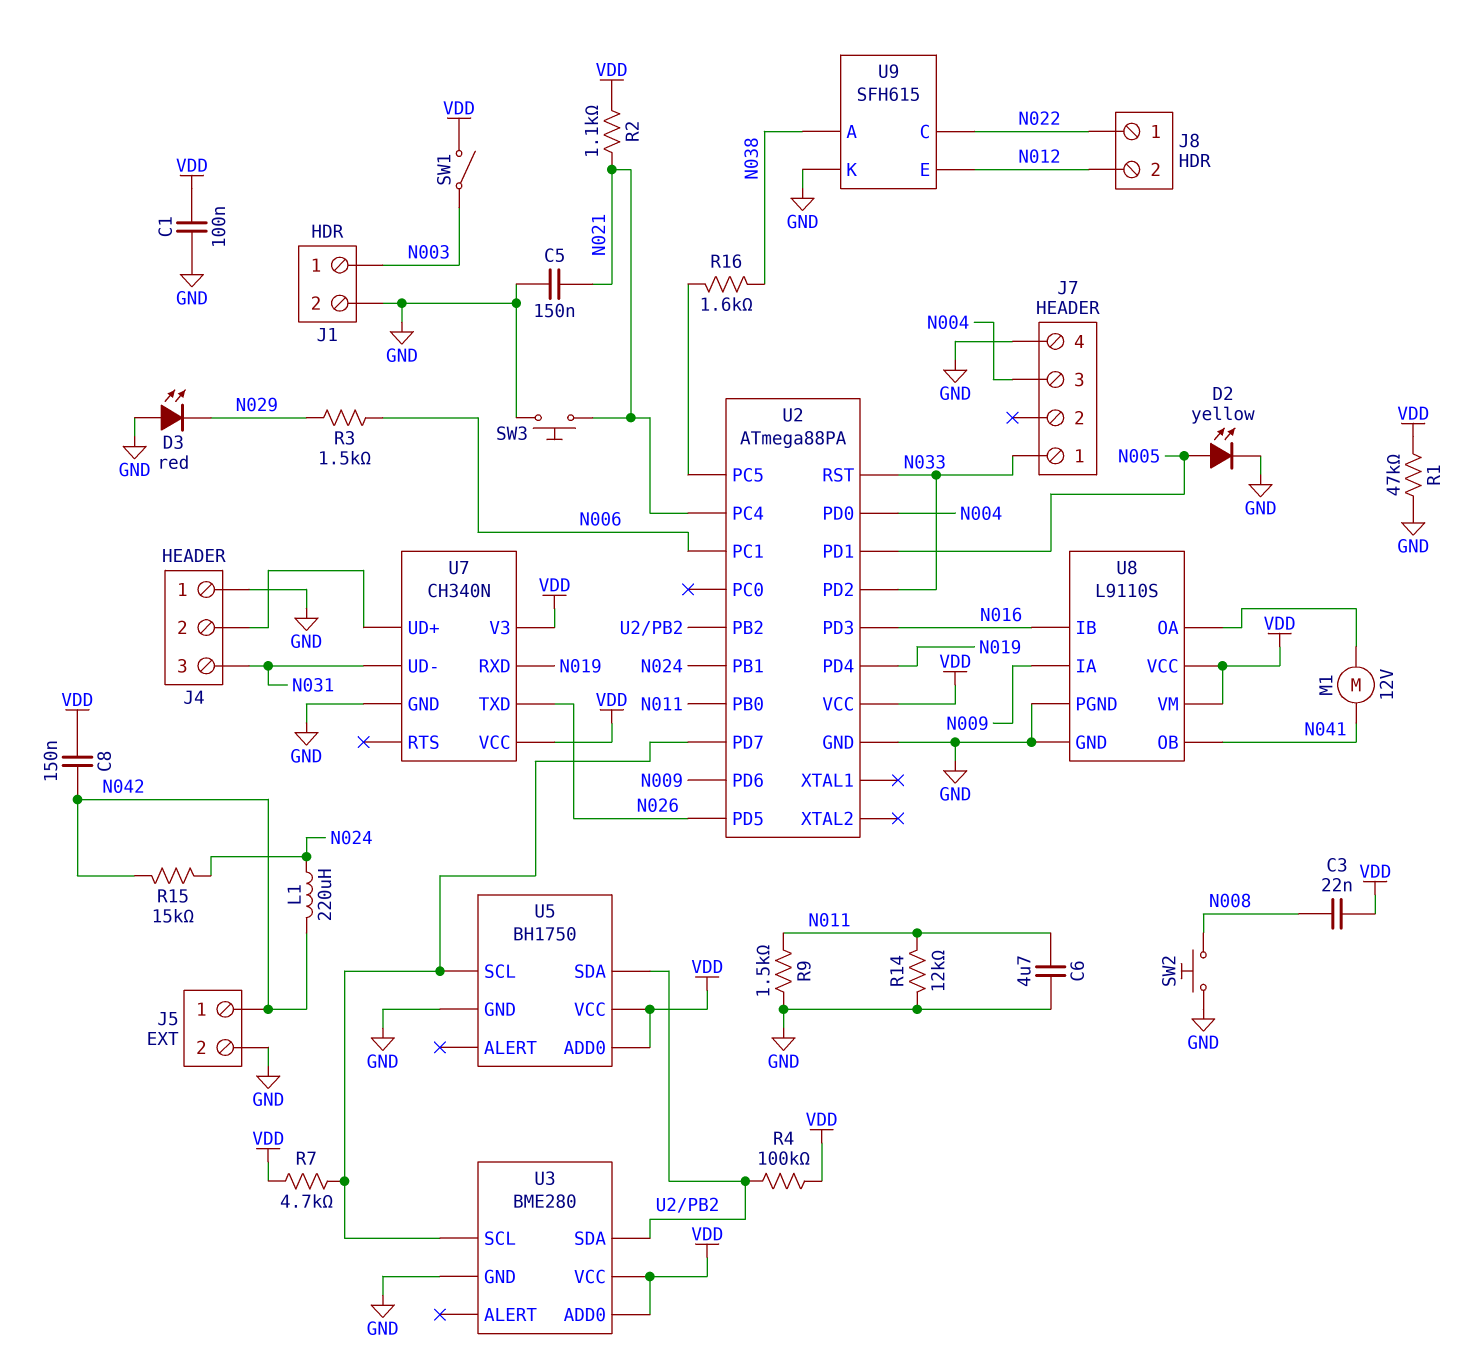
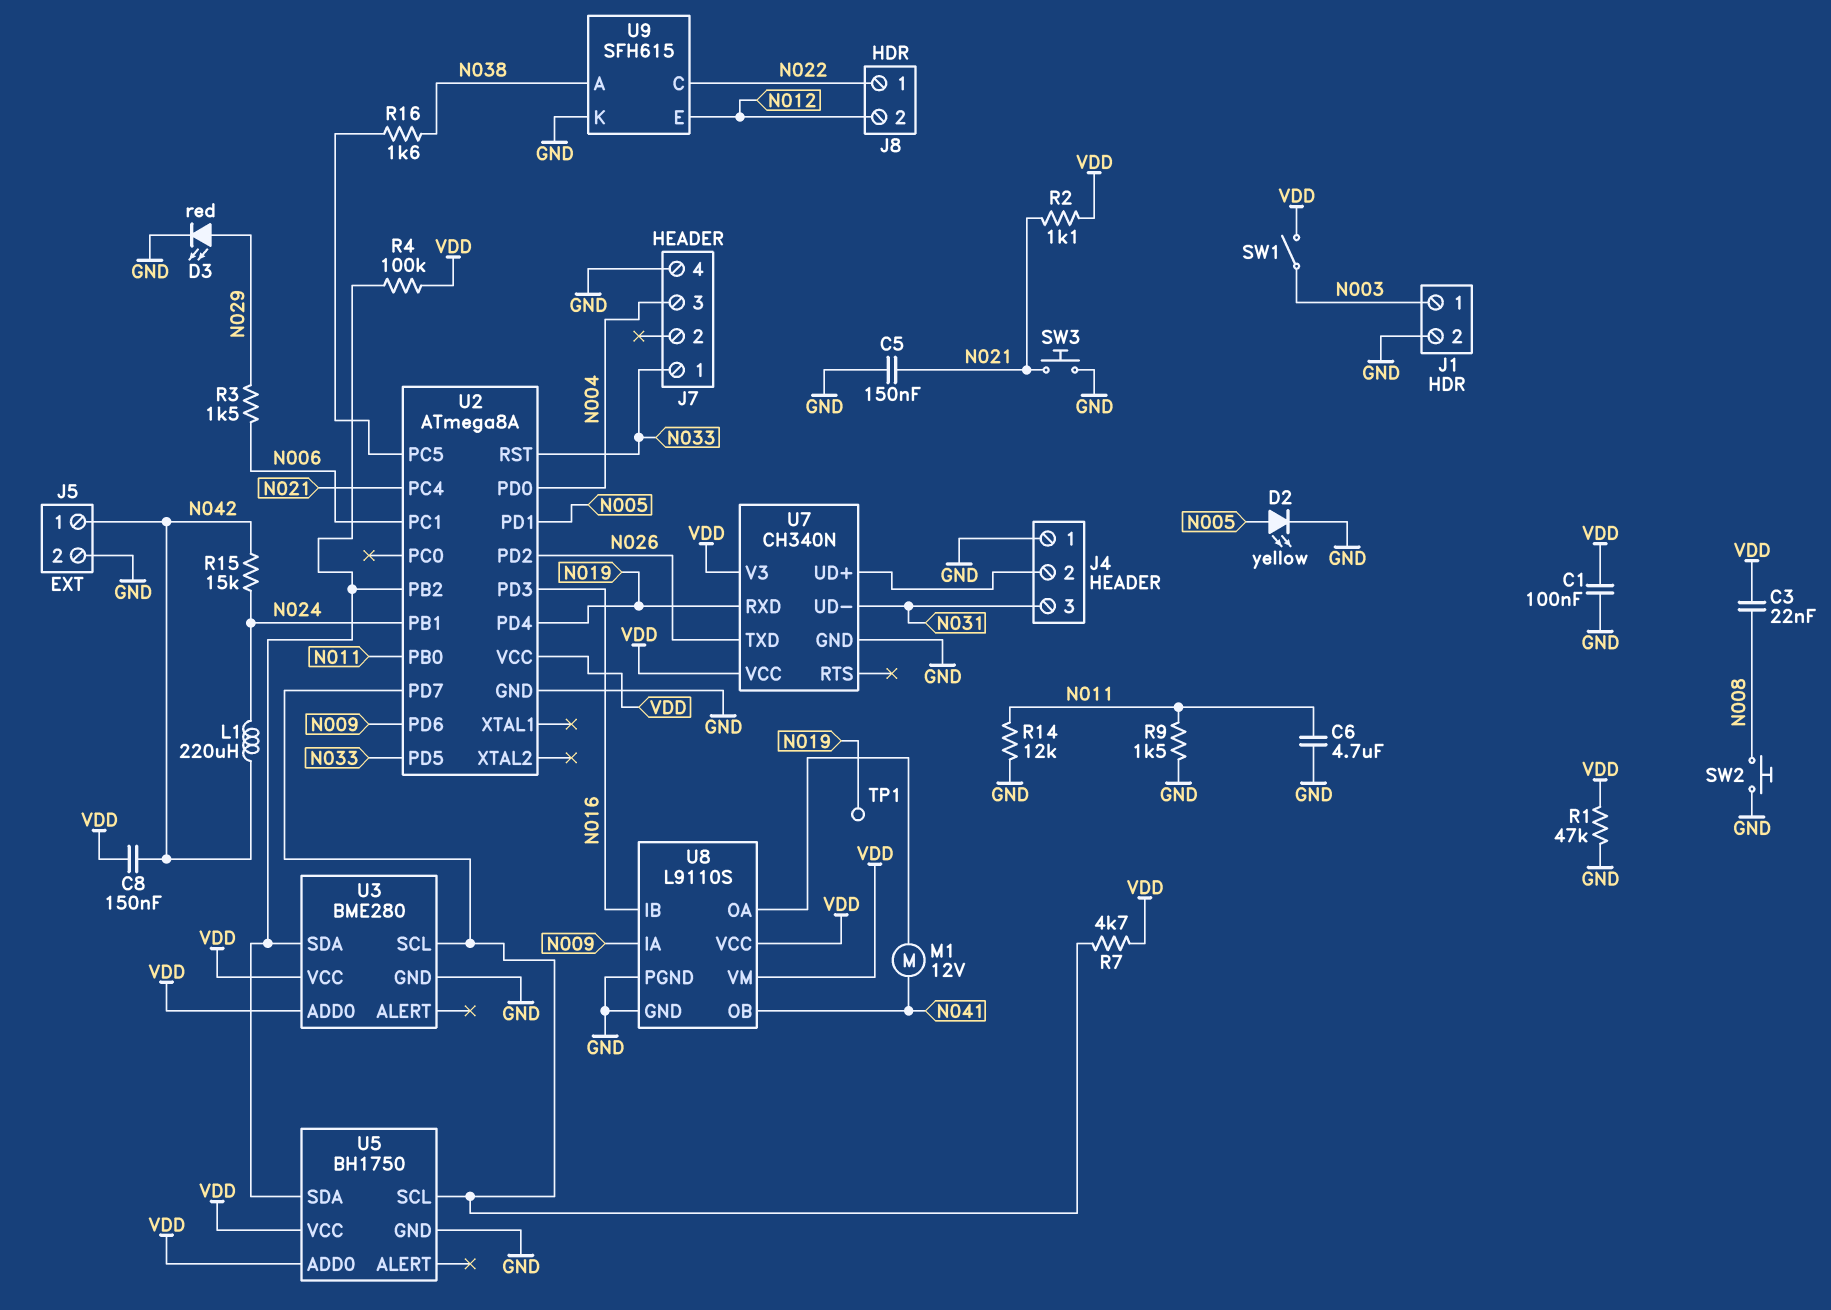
D3: LED red (A GND, K N029) -> LED red (A N029, K GND)
TP1: none -> test point (N019)
U2: ATmega88PA -> ATmega8A
U2 pin PD2: N033 -> N026
U2 pin PD5: N026 -> N033

